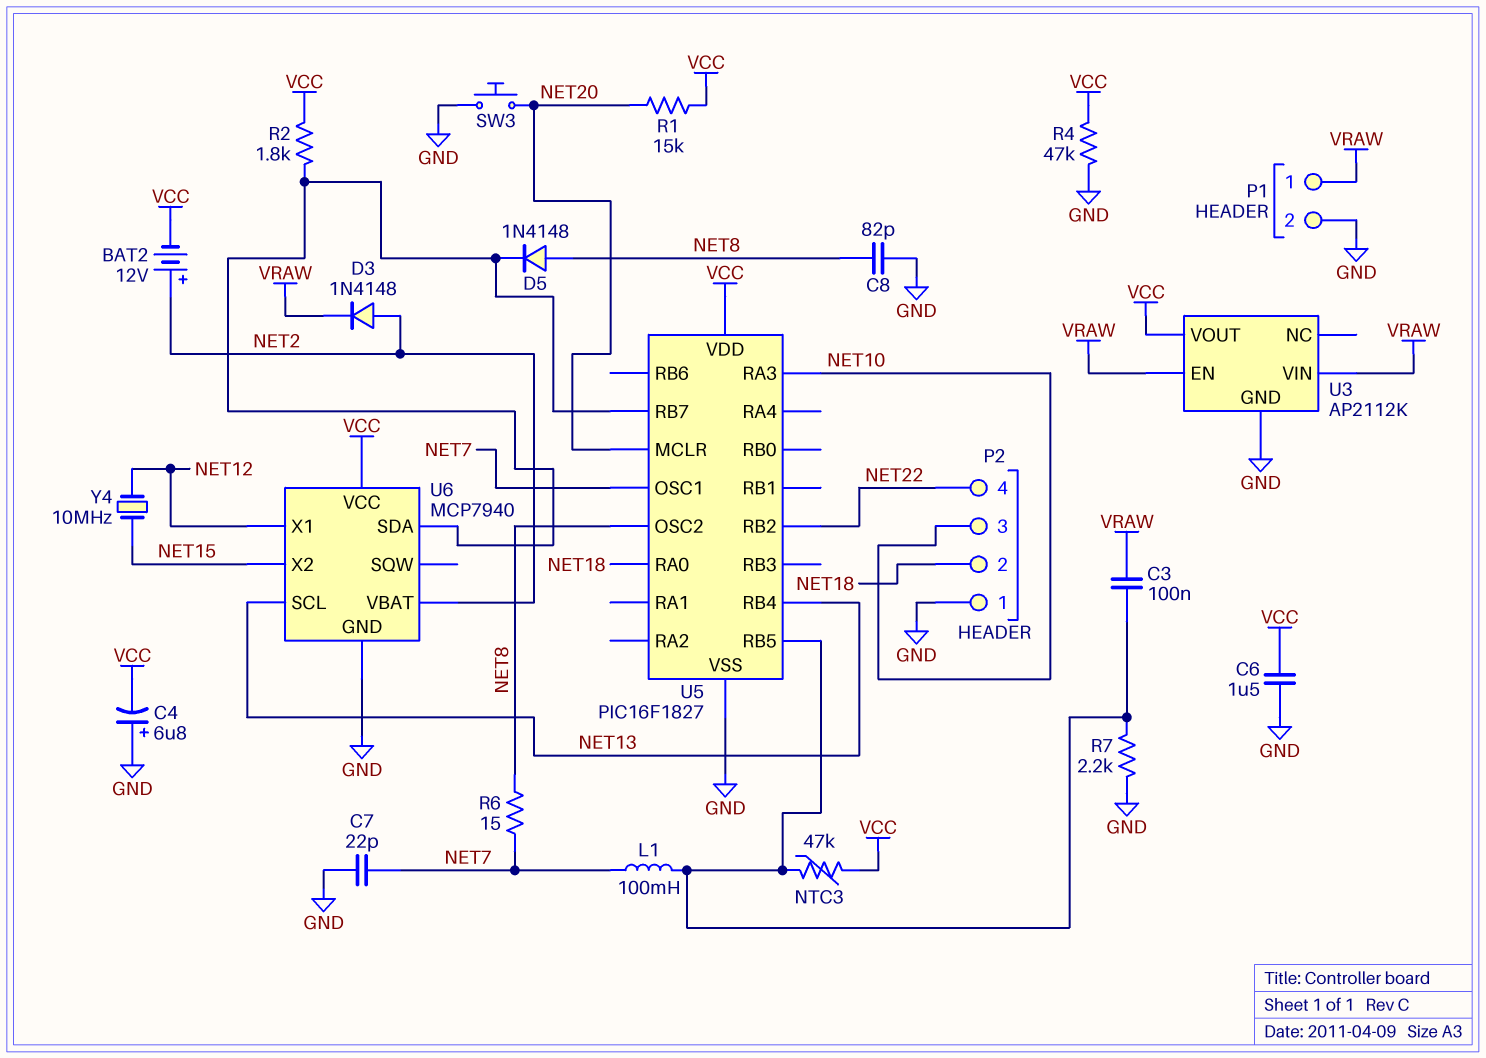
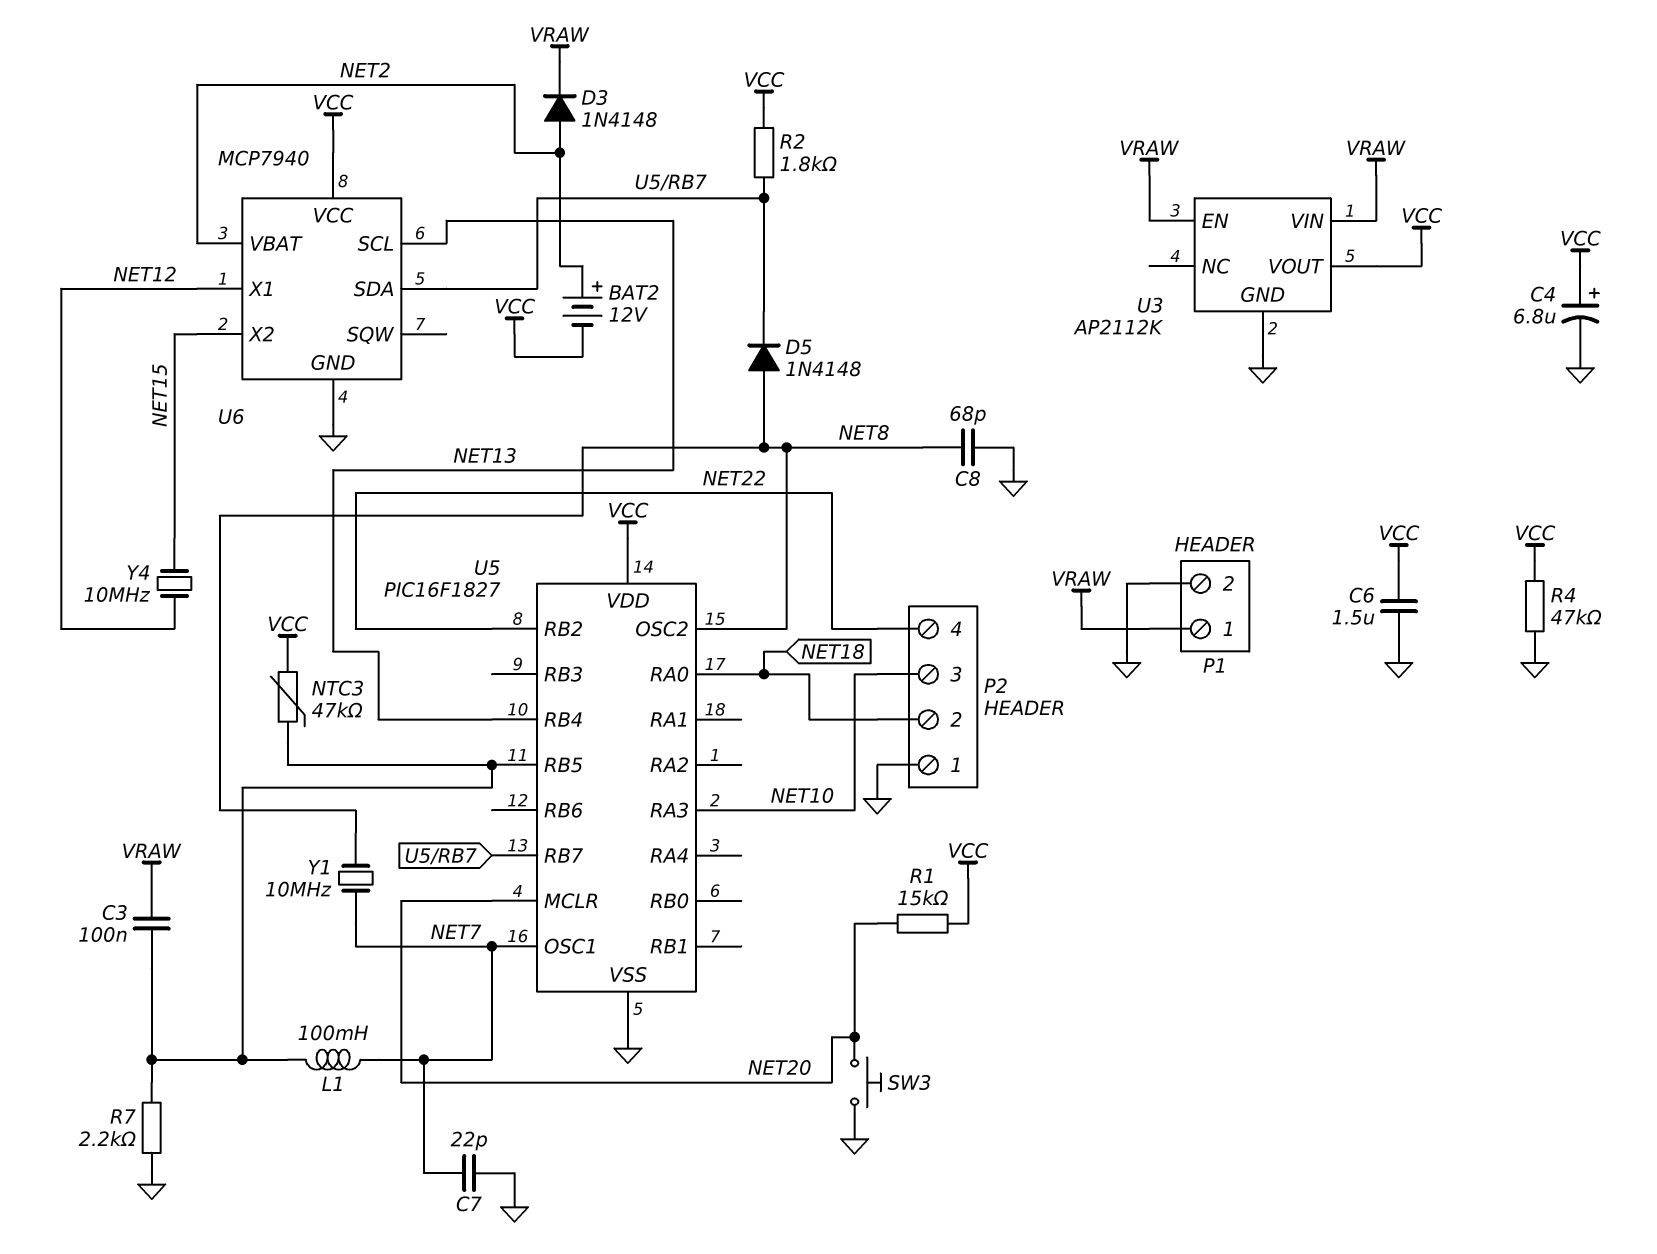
C4: 6.8uF (plus GND, minus VCC) -> 6.8uF (plus VCC, minus GND)
C8: 82pF (GND, NET8) -> 68pF (GND, NET8)
R6: 15 (NET7, NET8) -> none
Y1: none -> 10MHz (NET7, NET8)

